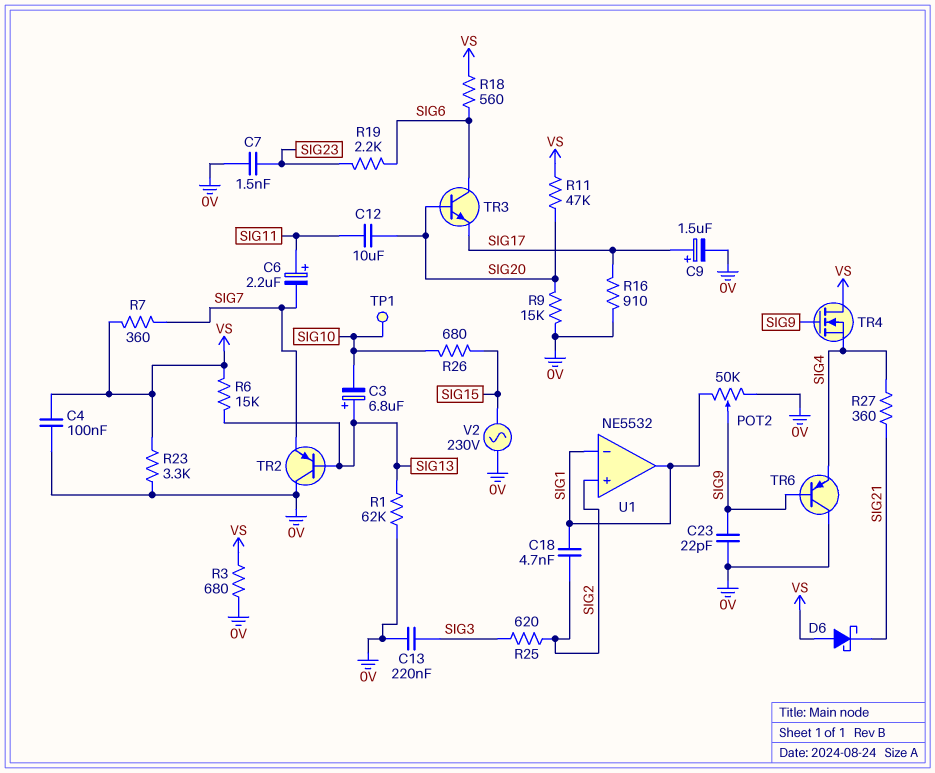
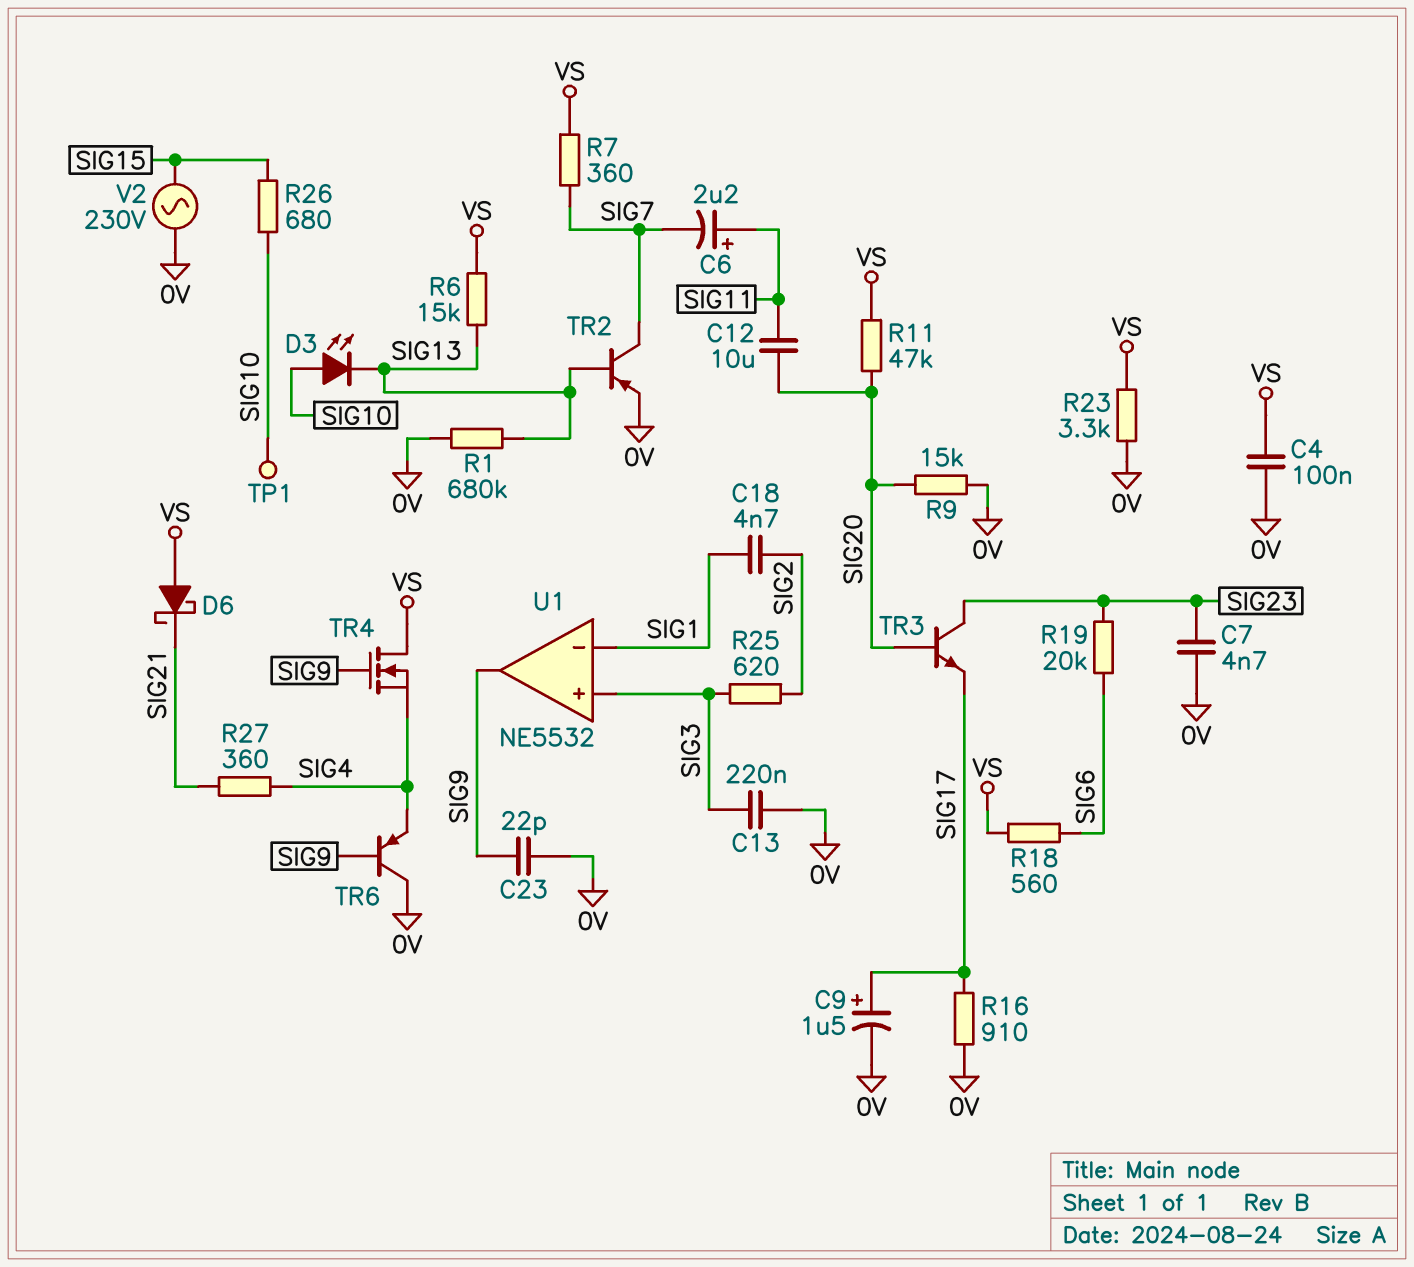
C3: 6.8uF (plus SIG13, minus SIG10) -> none
C7: 1.5nF (0V, SIG23) -> 4.7nF (0V, SIG23)
D3: none -> LED (A SIG10, K SIG13)
POT2: 50k (0V, SIG1, wiper SIG9) -> none
R1: 62k (0V, SIG13) -> 680k (0V, SIG13)
R3: 680 (0V, VS) -> none
R19: 2.2k (SIG6, SIG23) -> 20k (SIG6, SIG23)
TR2: PNP (B SIG13, C 0V, E SIG7) -> PNP (B SIG13, C SIG7, E 0V)
TR3: NPN (B SIG20, C SIG6, E SIG17) -> NPN (B SIG20, C SIG23, E SIG17)
U1 pin in+: SIG2 -> SIG3
U1 pin out: SIG1 -> SIG9

